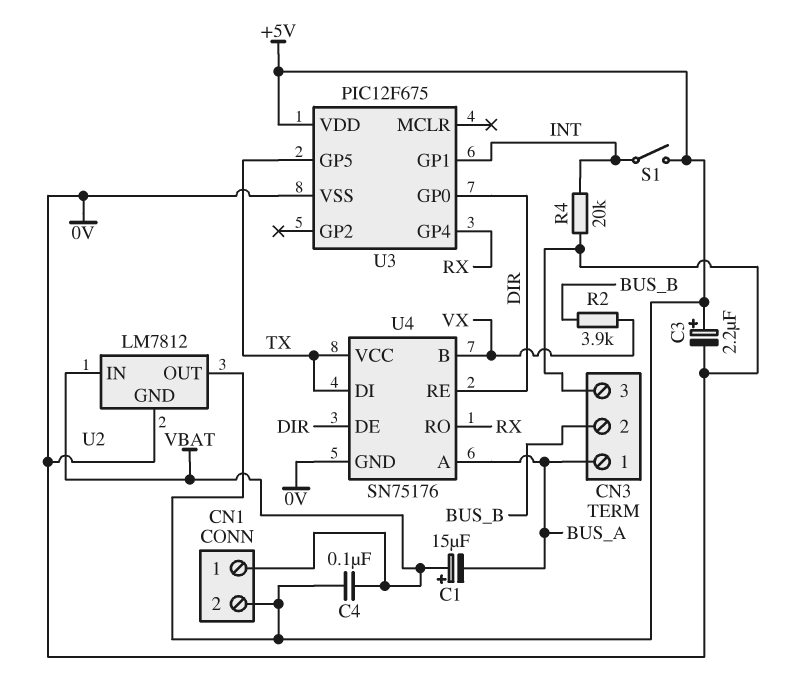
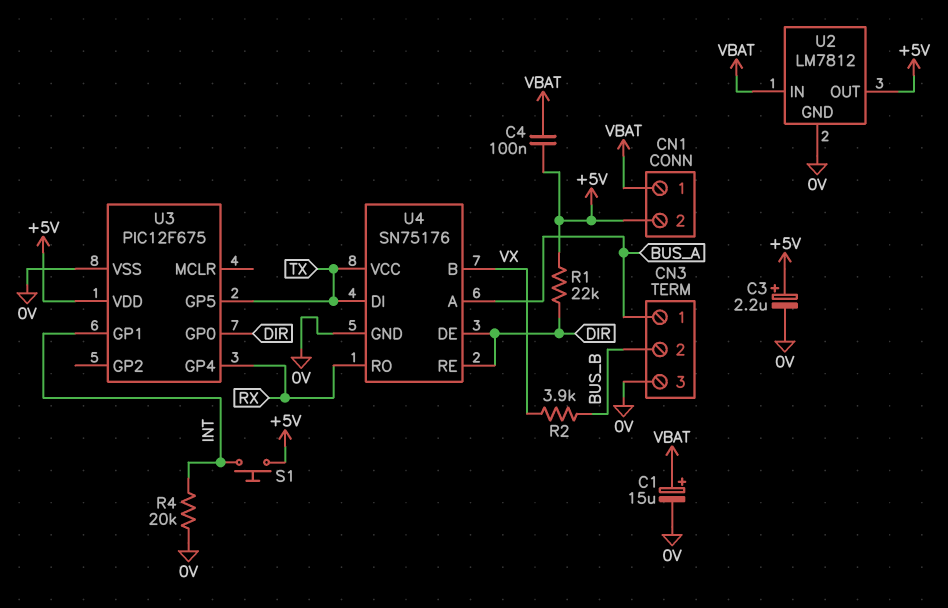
C1: 15uF (plus VBAT, minus BUS_A) -> 15uF (plus VBAT, minus 0V)
R1: none -> 22k (+5V, DIR)
S1: switch (+5V, INT) -> button (+5V, INT)

